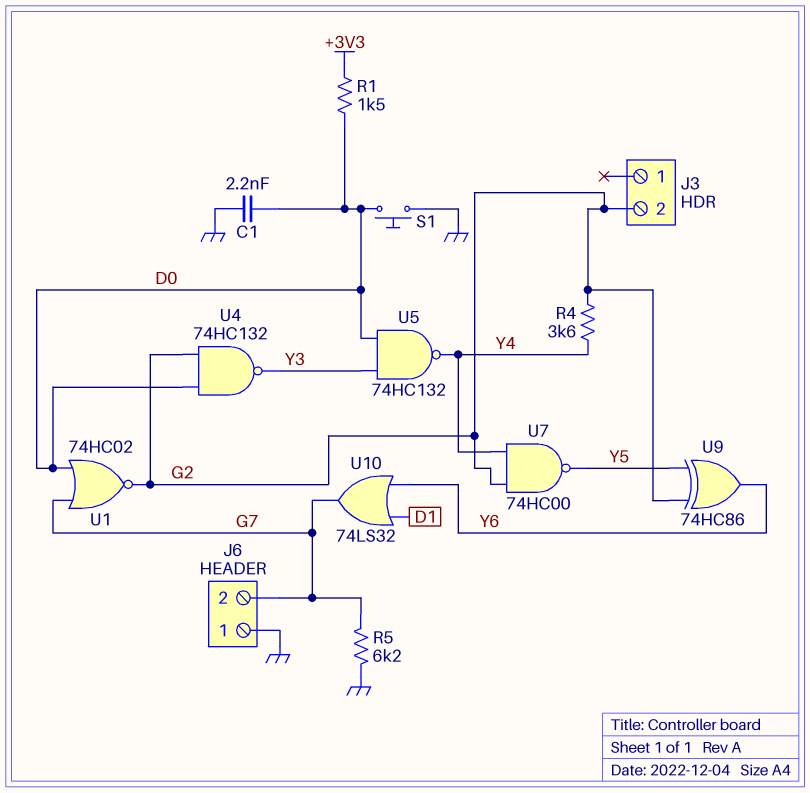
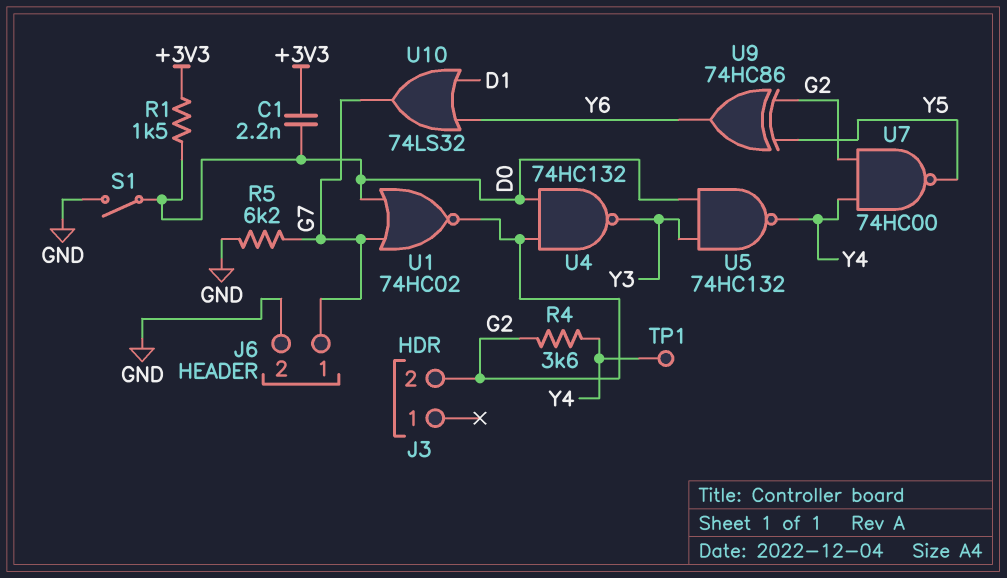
C1: 2.2nF (D0, GND) -> 2.2nF (+3V3, D0)
J6 pin 1: GND -> G7
J6 pin 2: G7 -> GND
S1: button (D0, GND) -> switch (D0, GND)
TP1: none -> test point (Y4)

